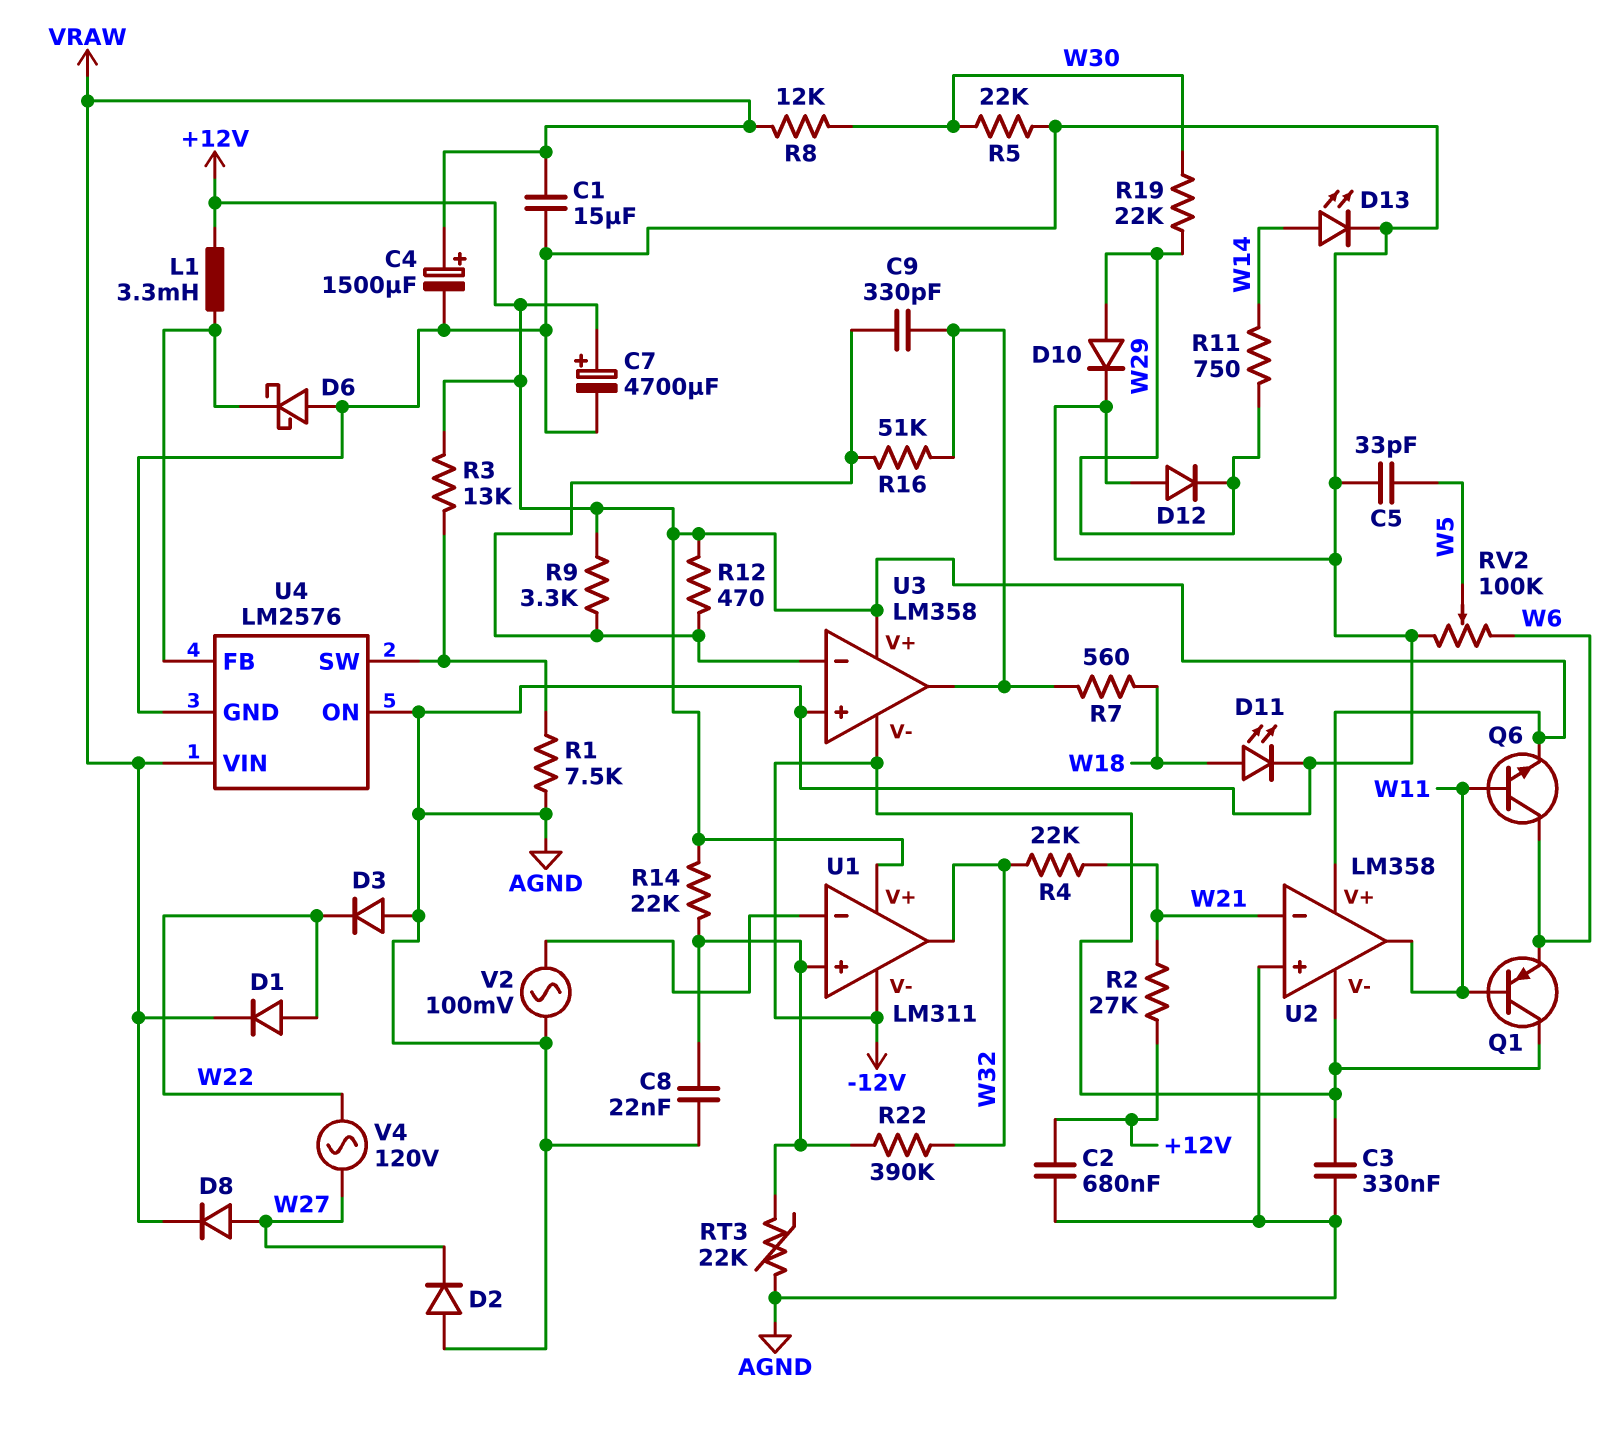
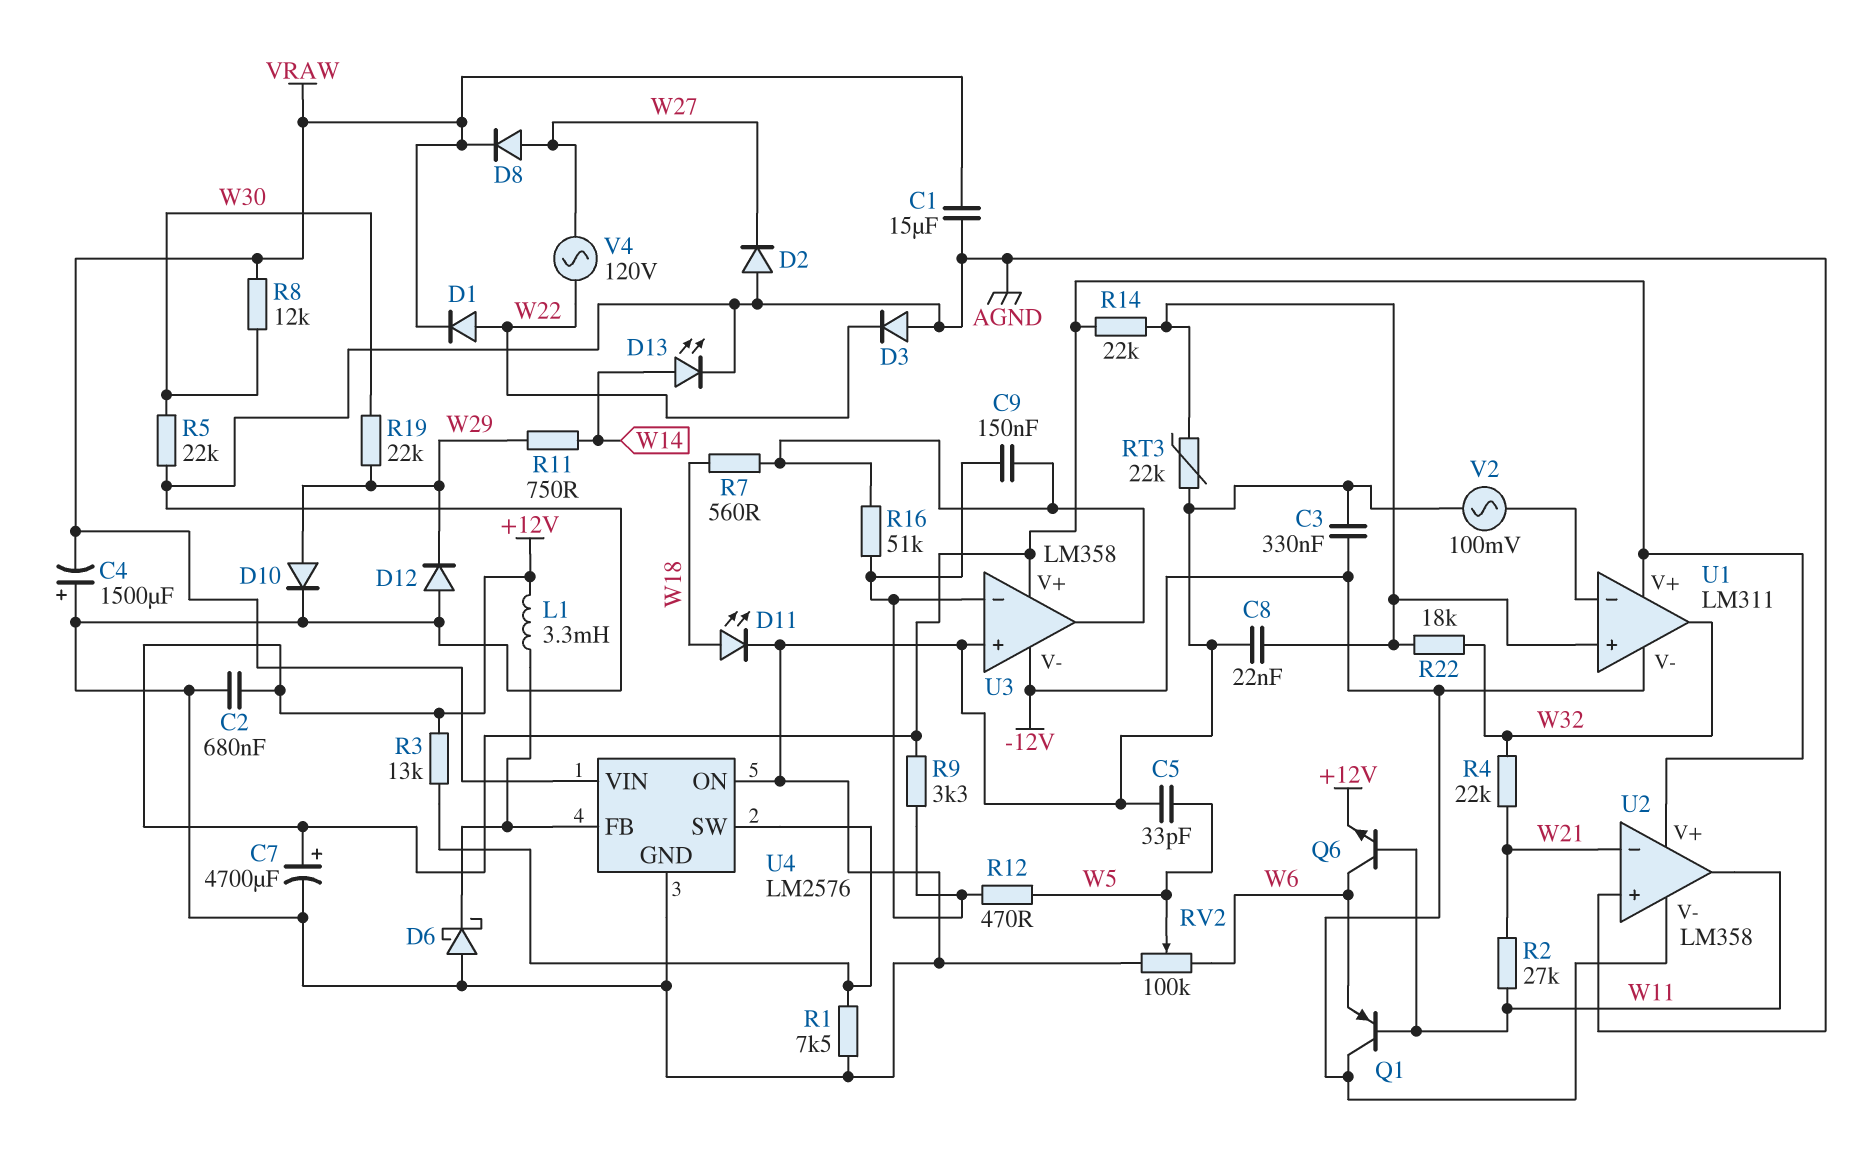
C4: 1500uF (plus VRAW, minus AGND) -> 1500uF (plus AGND, minus VRAW)
C9: 330pF (U3/in-, U3/out) -> 150nF (U3/in-, U3/out)
R2: 27k (+12V, W21) -> 27k (W11, W21)
R12: 470 (+12V, U3/in-) -> 470 (U3/in-, W5)
R22: 390k (U1/in+, W32) -> 18k (U1/in+, W32)

